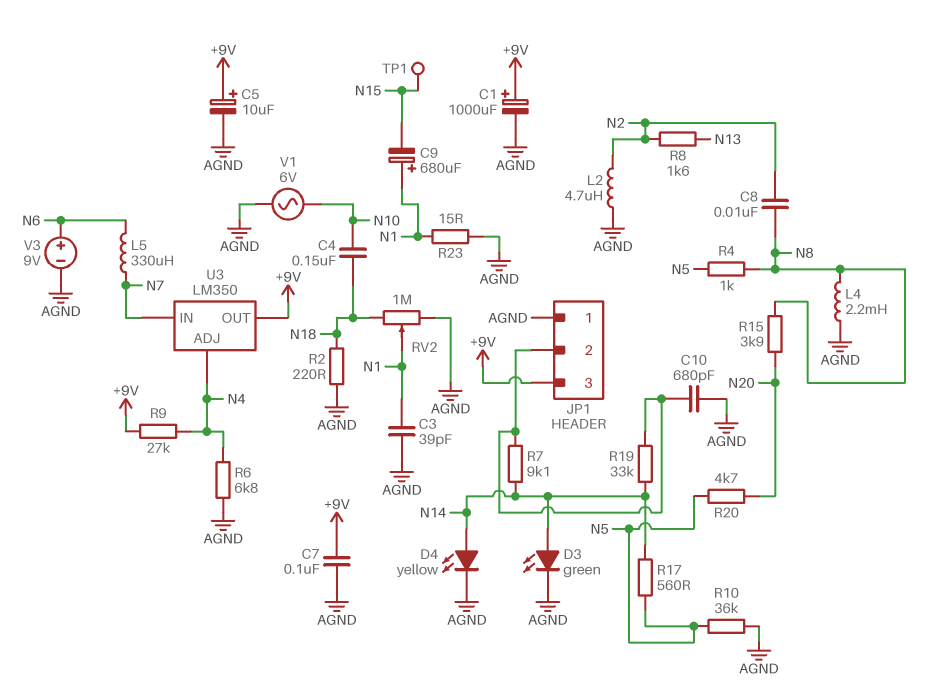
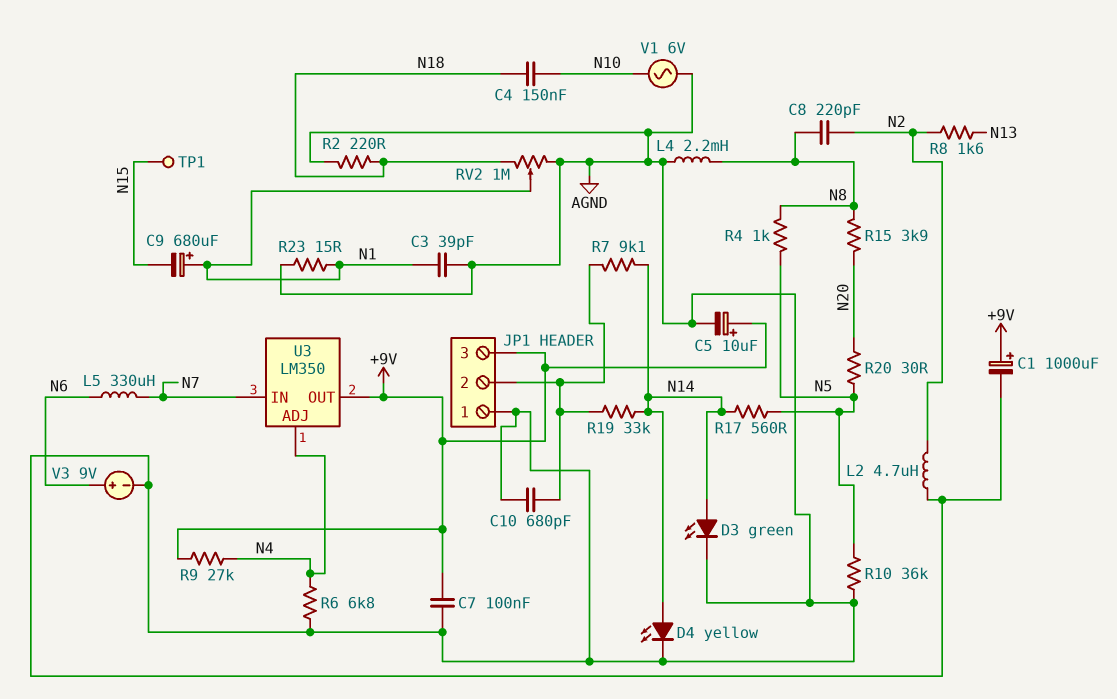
C8: 10nF (N2, N8) -> 220pF (N2, N8)
R20: 4.7k (N5, N20) -> 30 (N5, N20)

